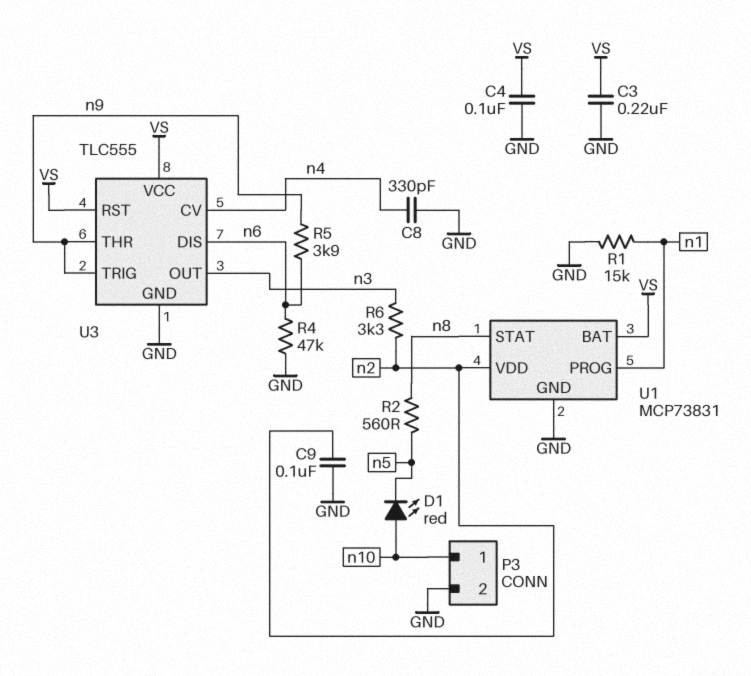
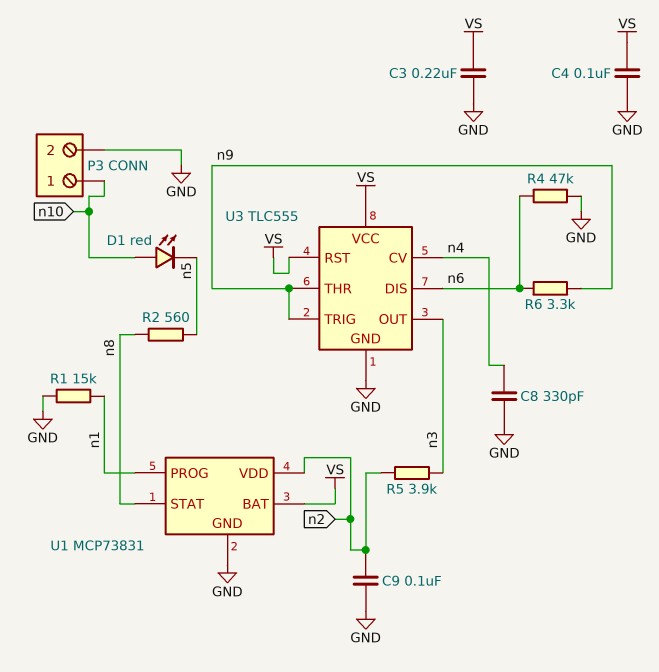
R5: 3.9k (n6, n9) -> 3.9k (n2, n3)
R6: 3.3k (n2, n3) -> 3.3k (n6, n9)

